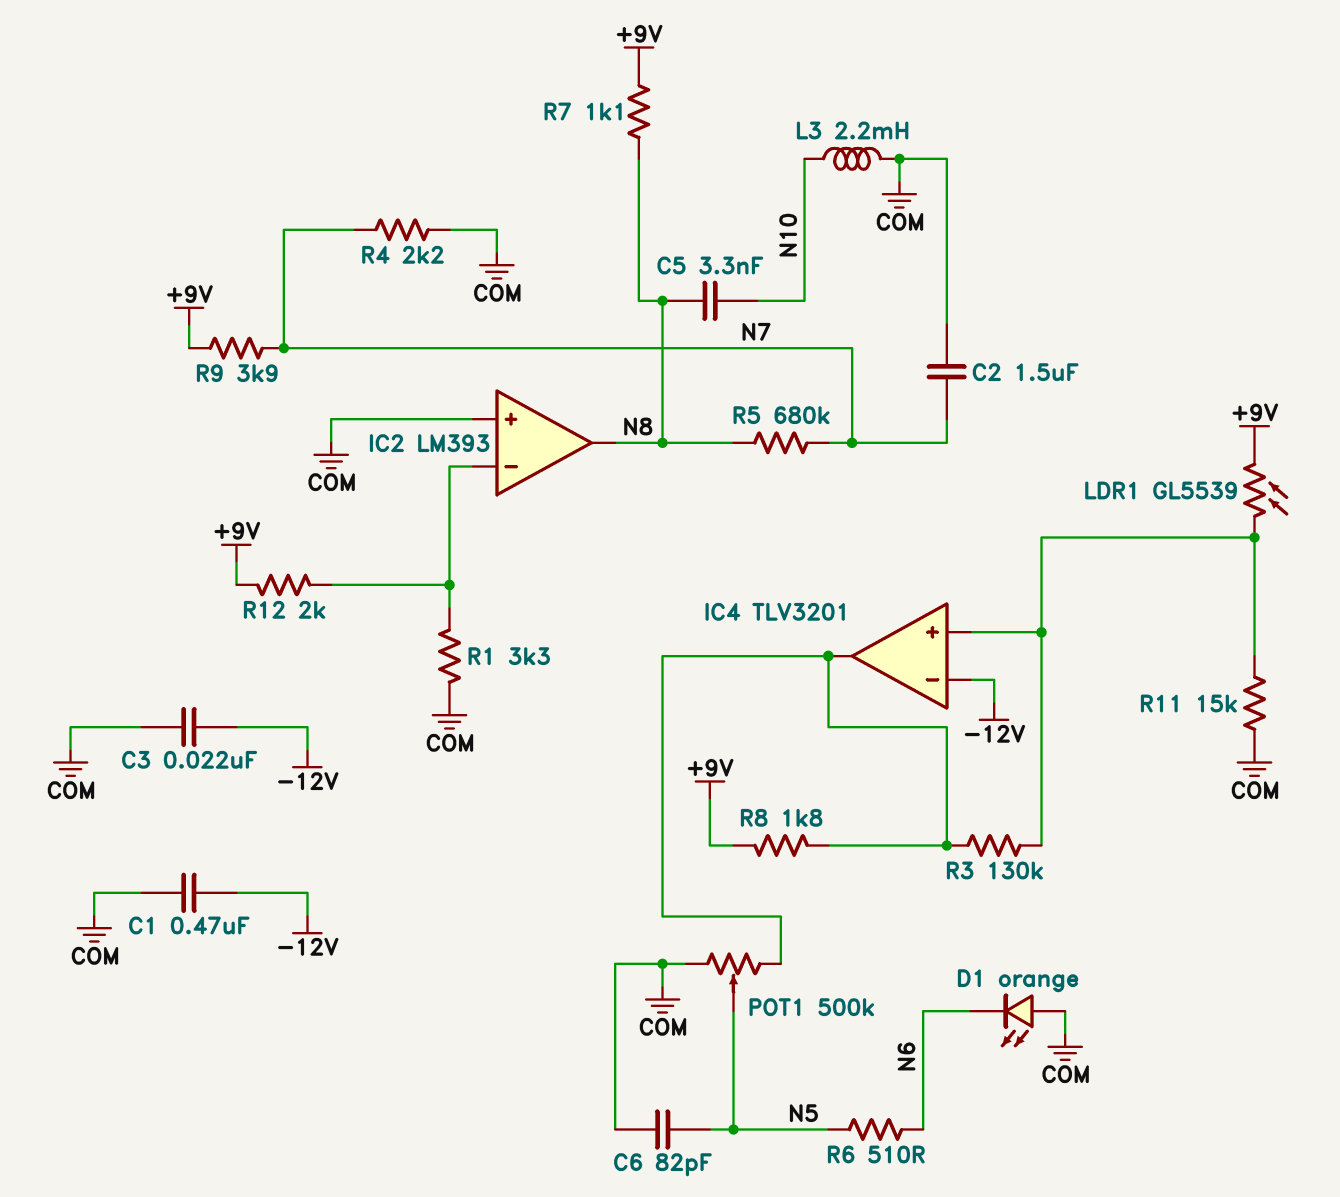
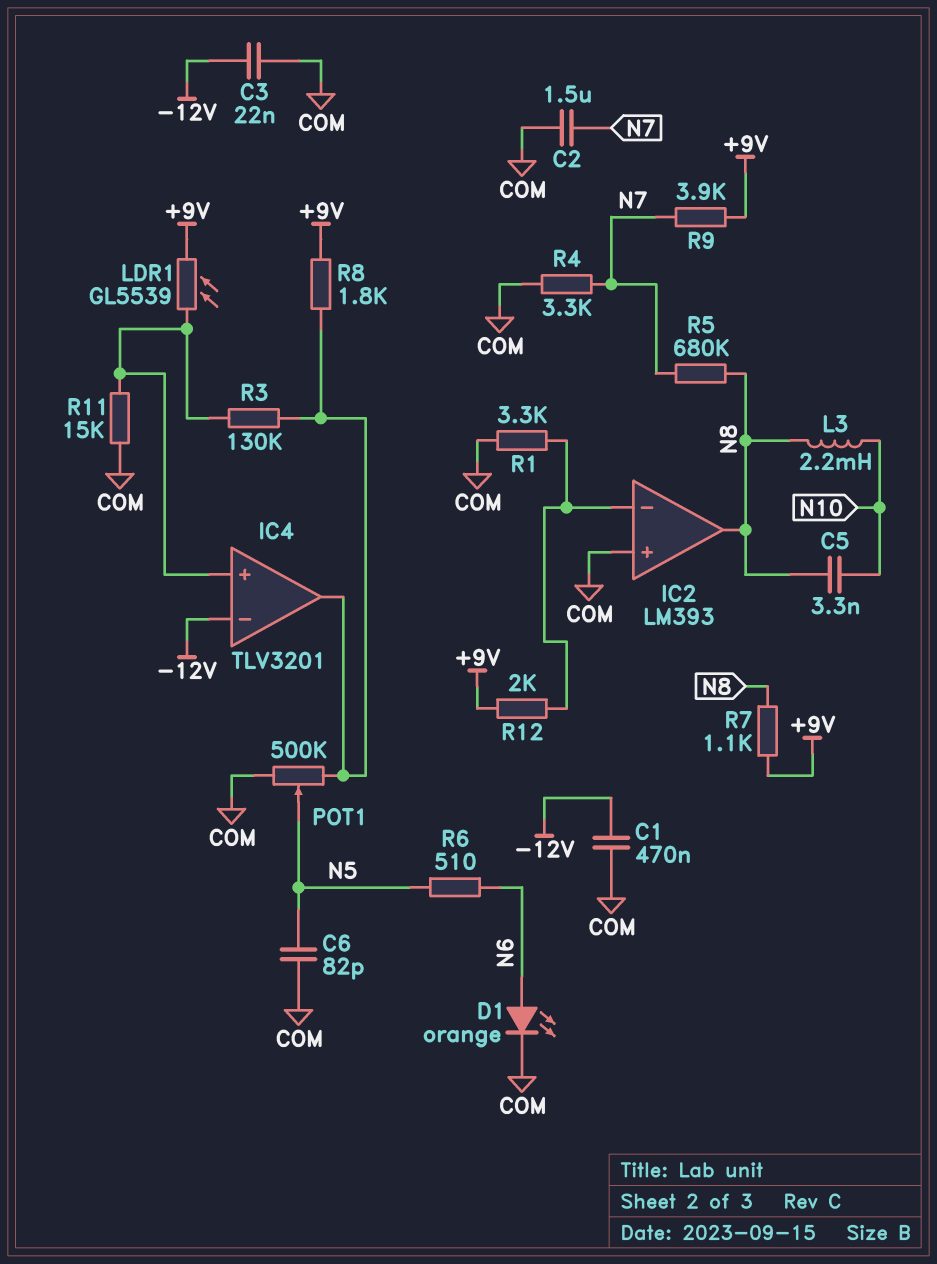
D1: LED orange (A COM, K N6) -> LED orange (A N6, K COM)
L3: 2.2mH (COM, N10) -> 2.2mH (N8, N10)
R4: 2.2k (COM, N7) -> 3.3k (COM, N7)

